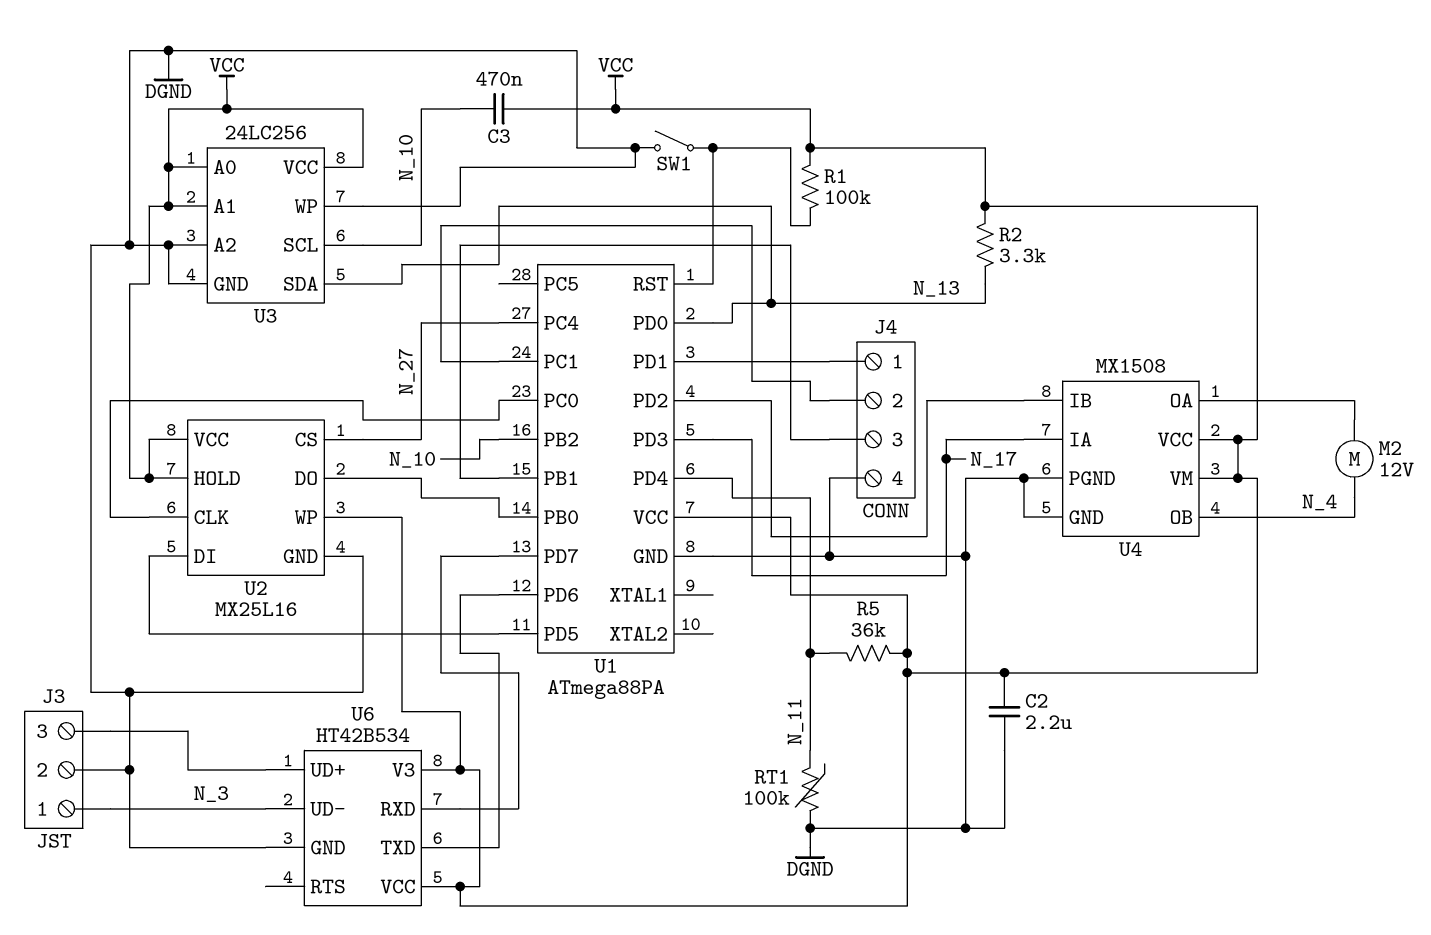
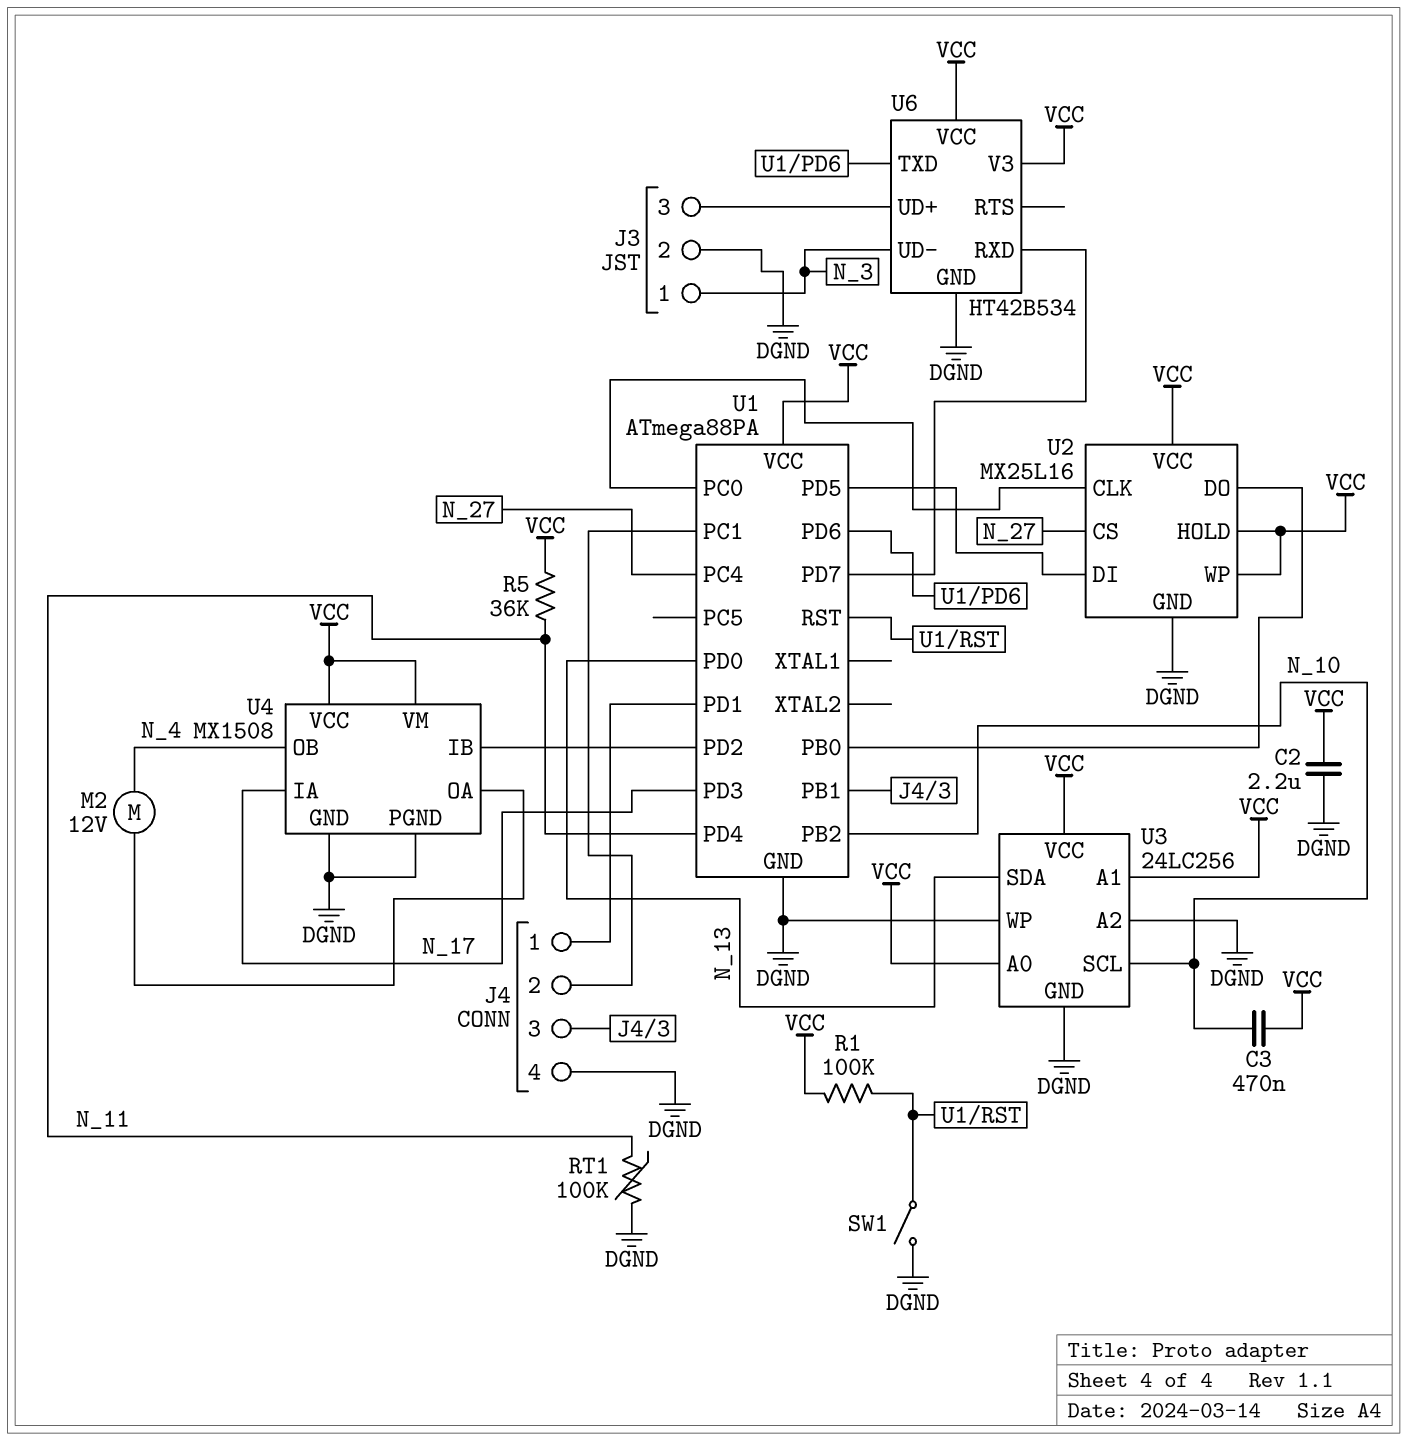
R2: 3.3k (N_13, VCC) -> none

